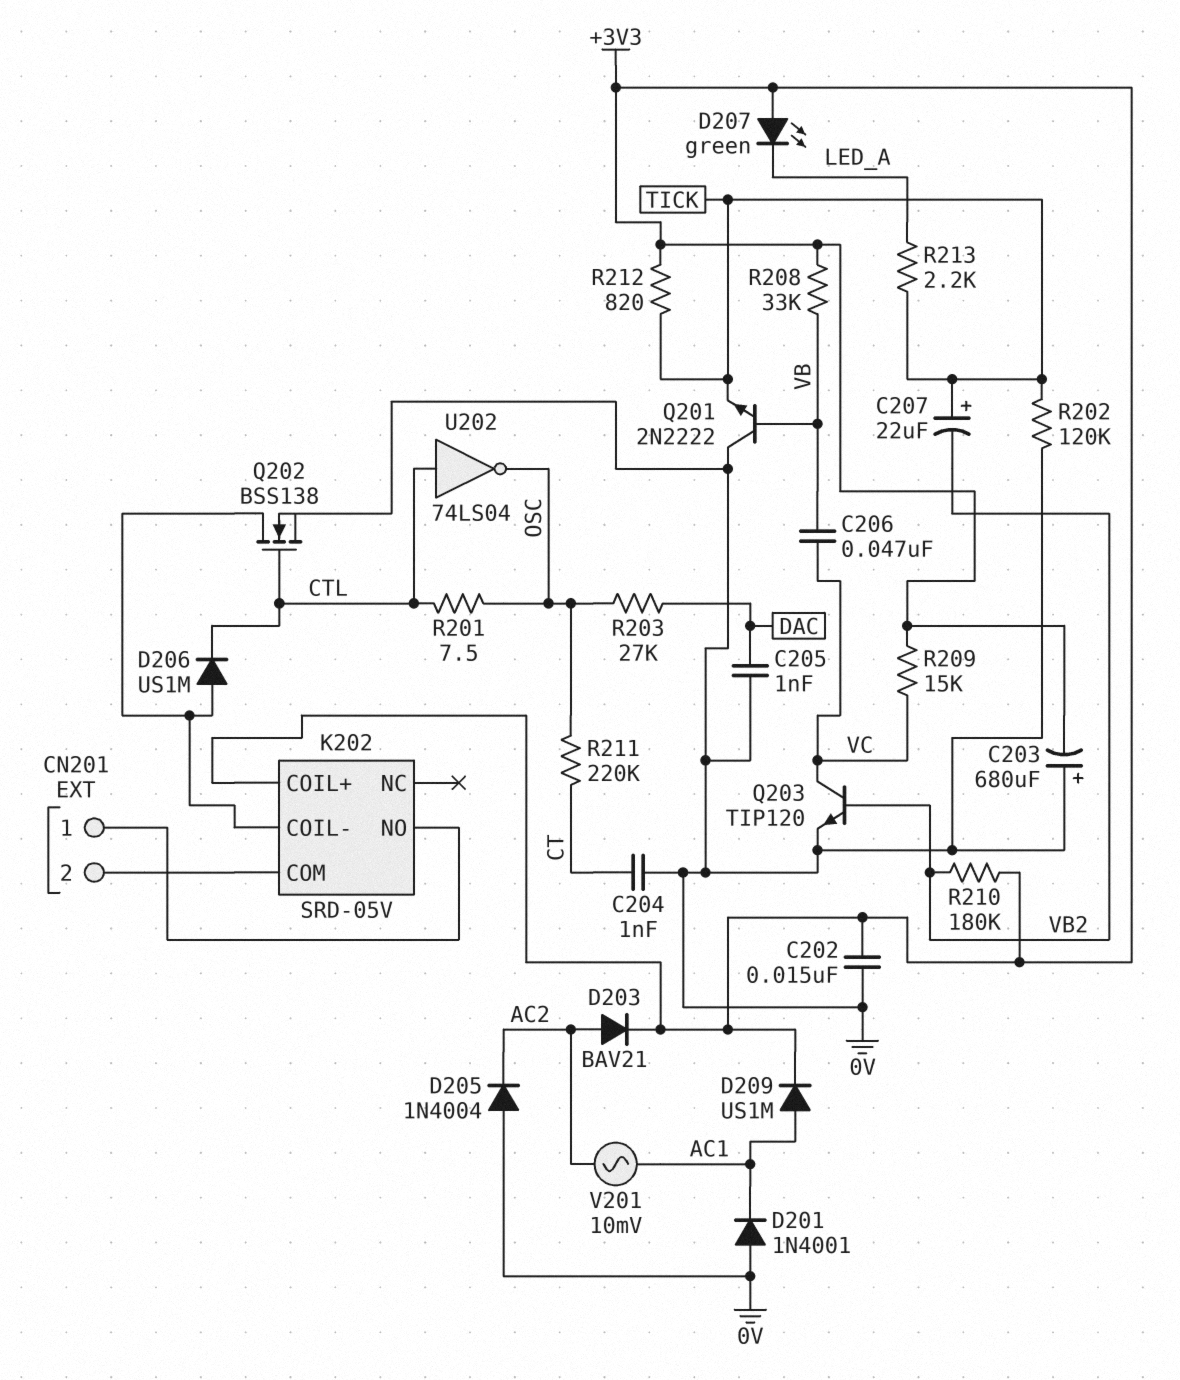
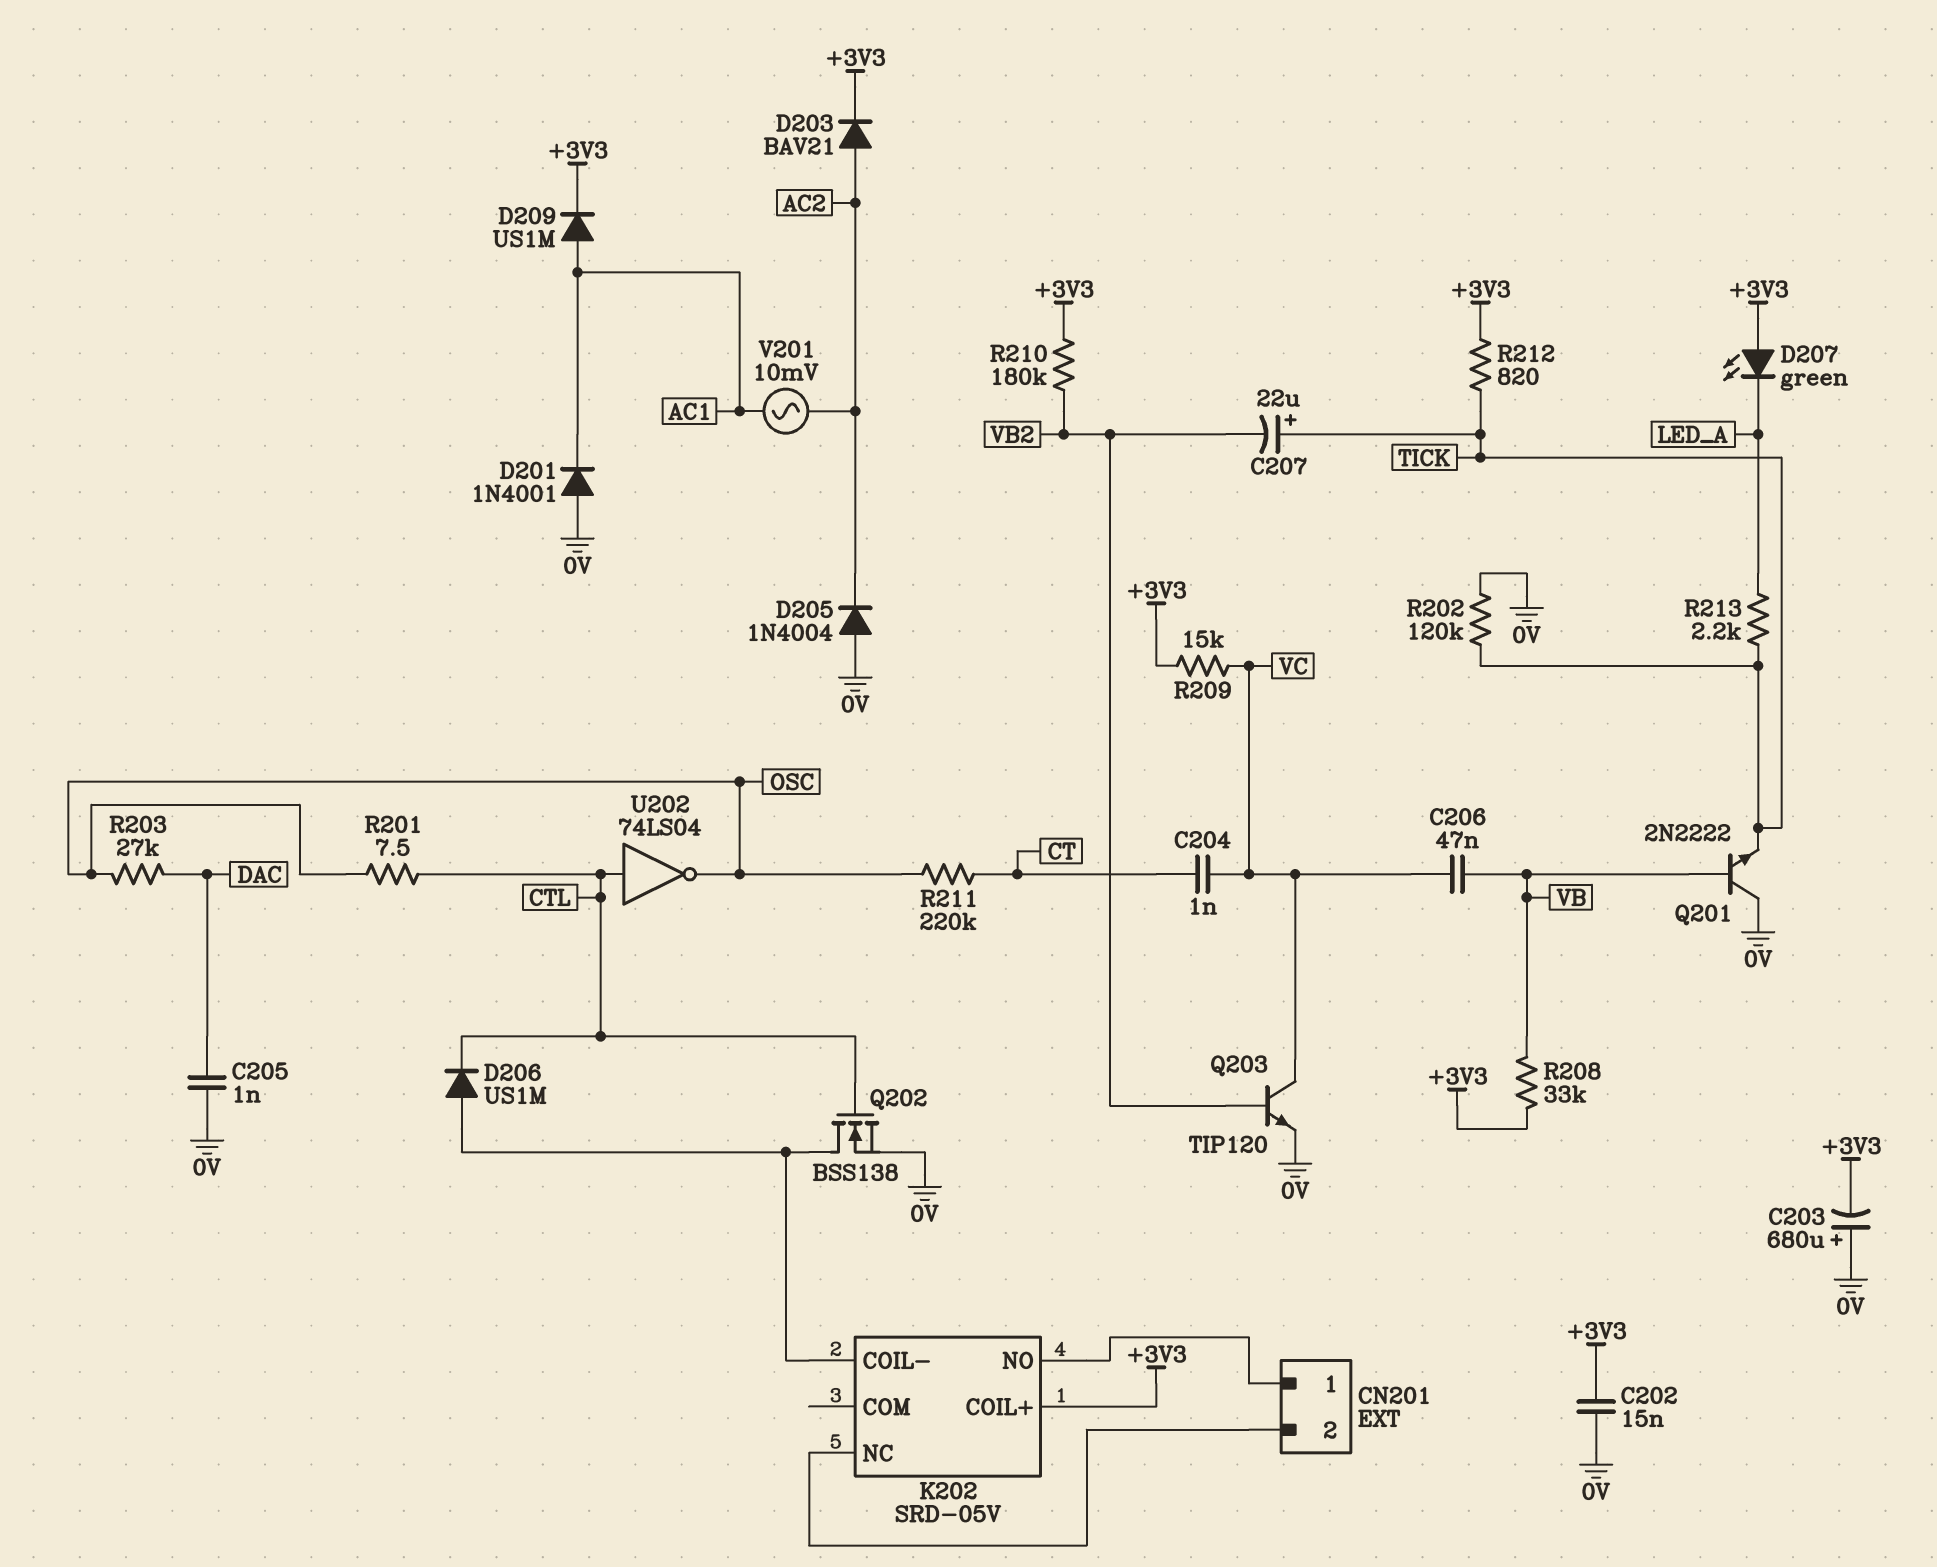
C204: 1nF (0V, CT) -> 1nF (CT, VC)
K202 pin COM: CN201/2 -> none
K202 pin NC: none -> CN201/2

